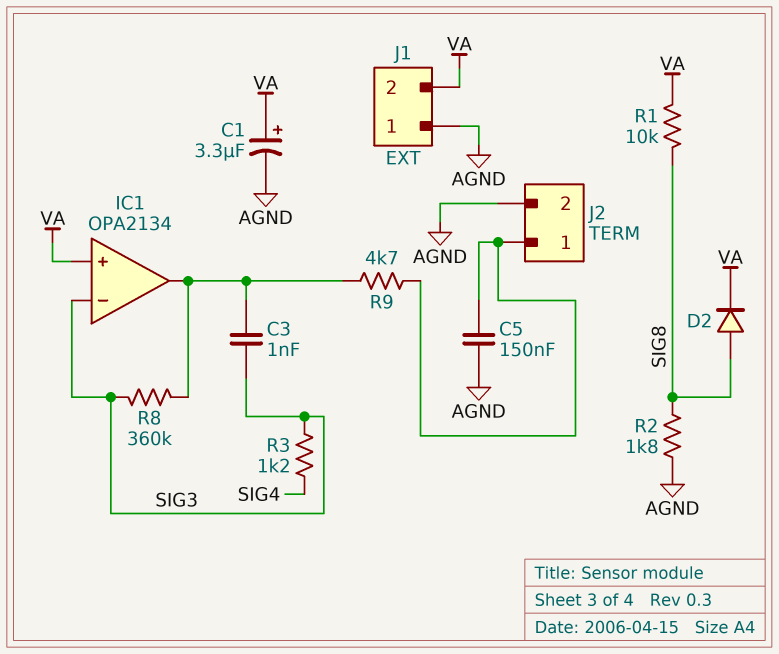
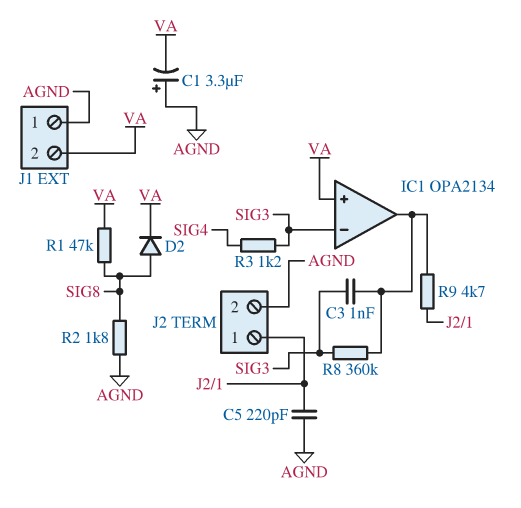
C1: 3.3uF (plus VA, minus AGND) -> 3.3uF (plus AGND, minus VA)
C5: 150nF (AGND, J2/1) -> 220pF (AGND, J2/1)
R1: 10k (SIG8, VA) -> 47k (SIG8, VA)

